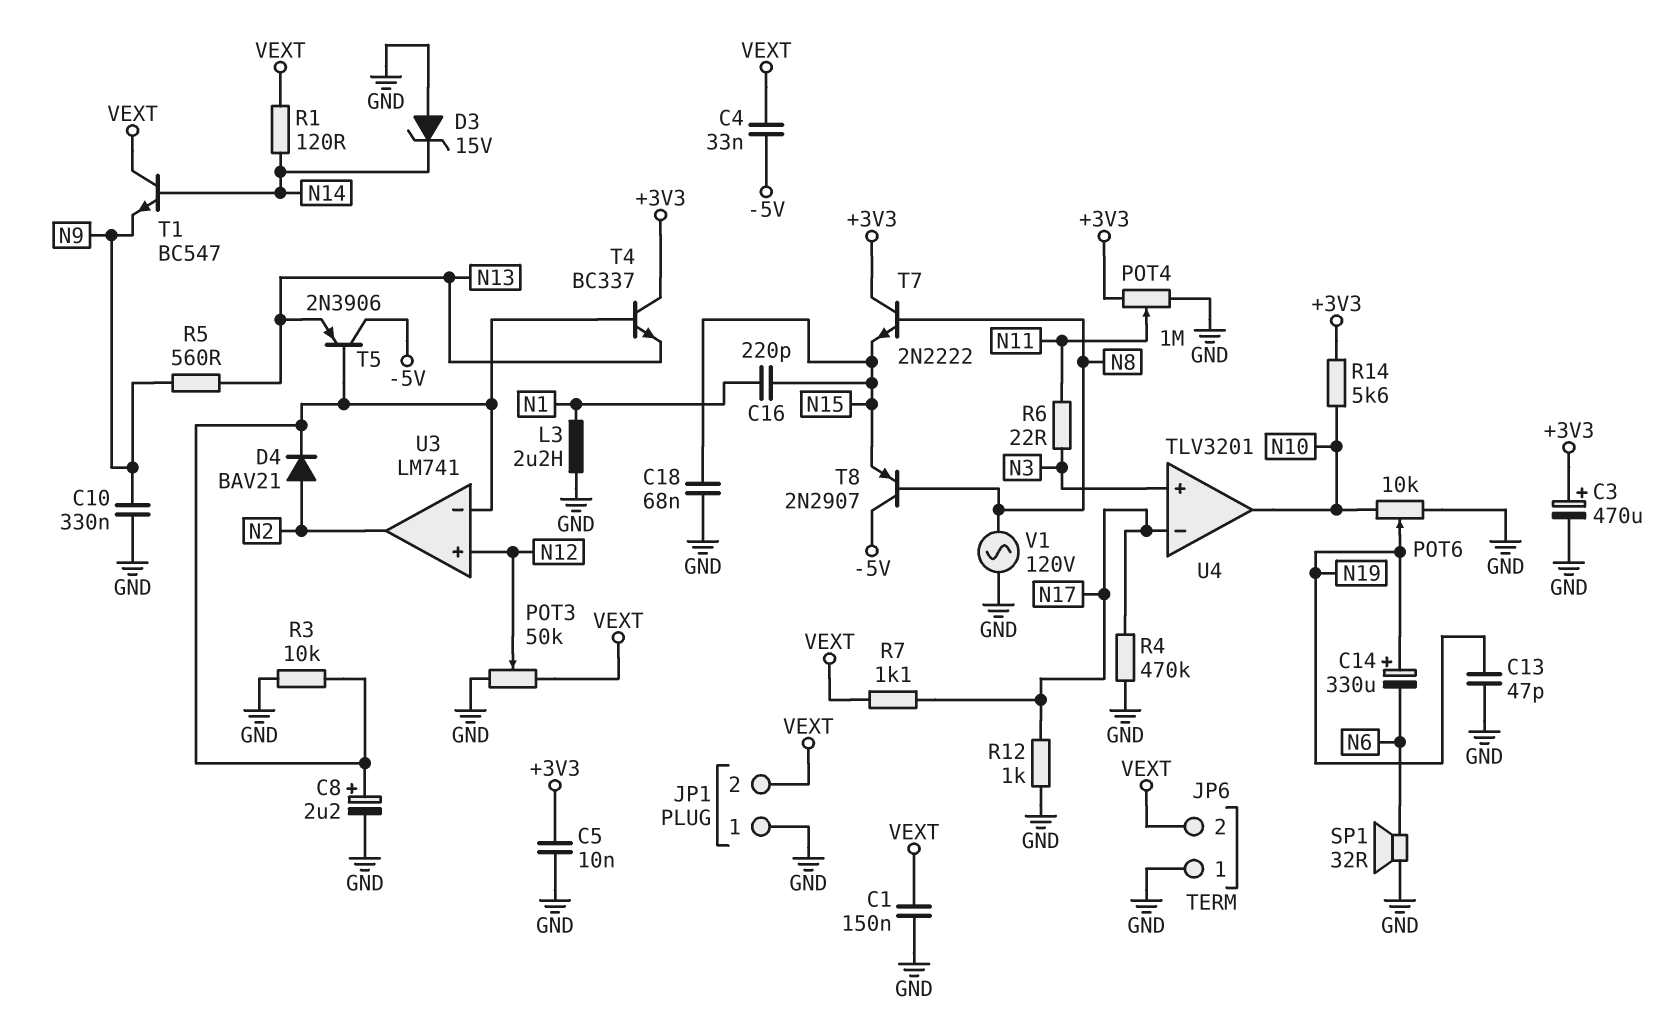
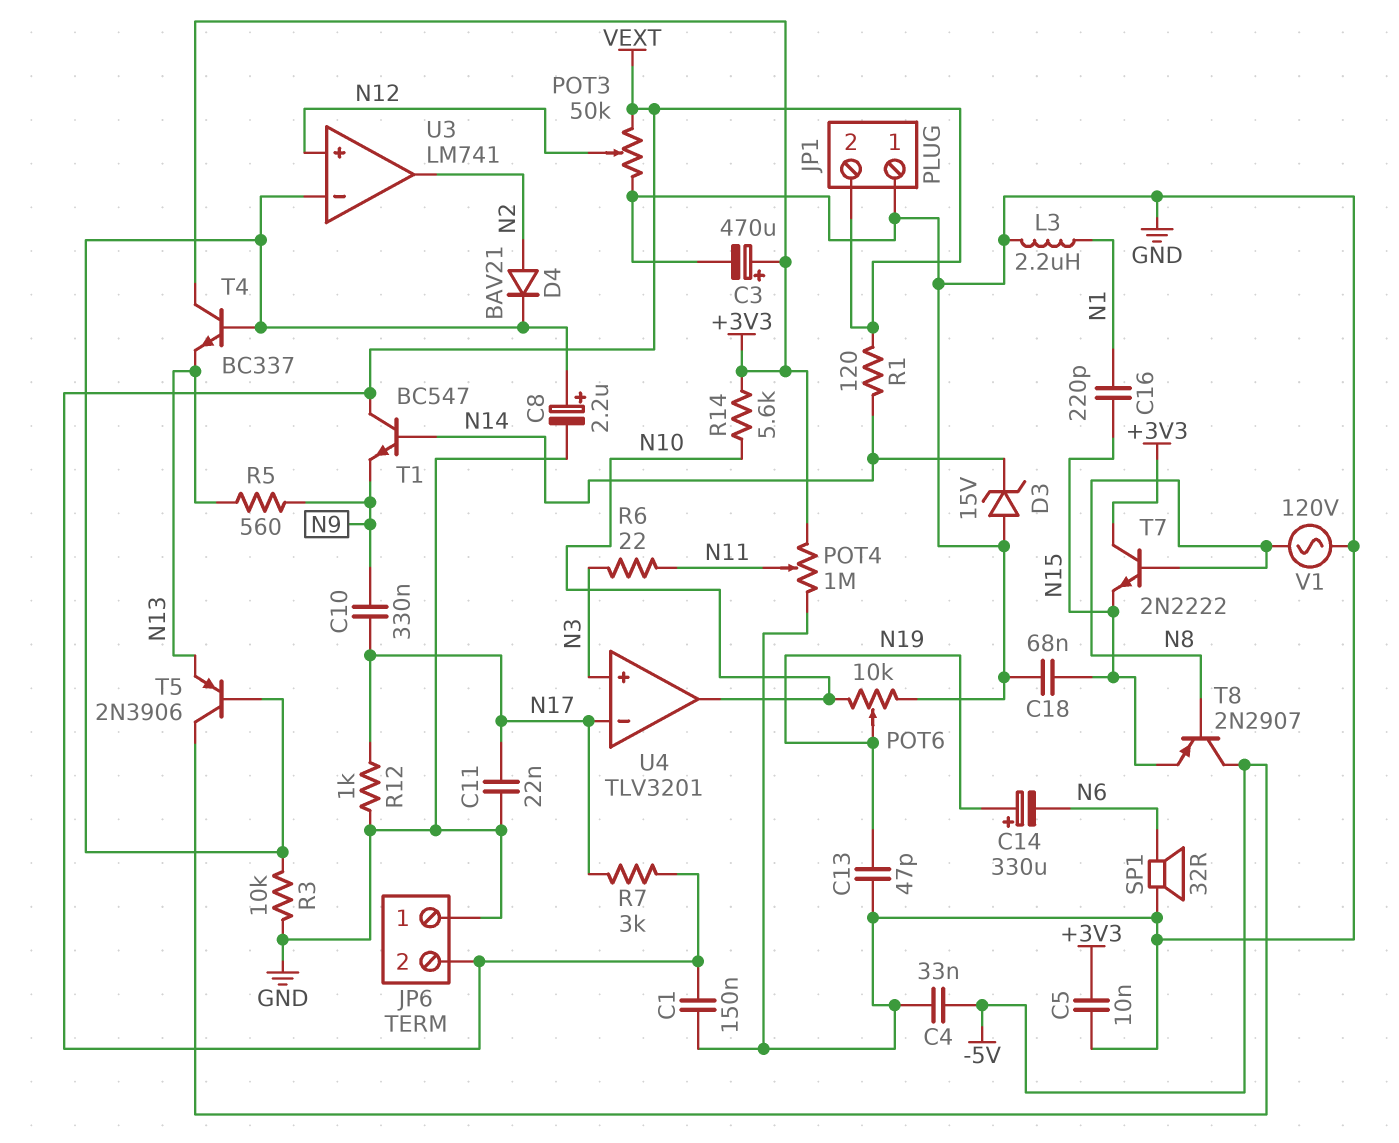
C4: 33nF (-5V, VEXT) -> 33nF (-5V, GND)
C10: 330nF (GND, N9) -> 330nF (N9, N17)
C11: none -> 22nF (GND, N17)
R4: 470k (GND, N17) -> none
R7: 1.1k (N17, VEXT) -> 3k (N17, VEXT)

